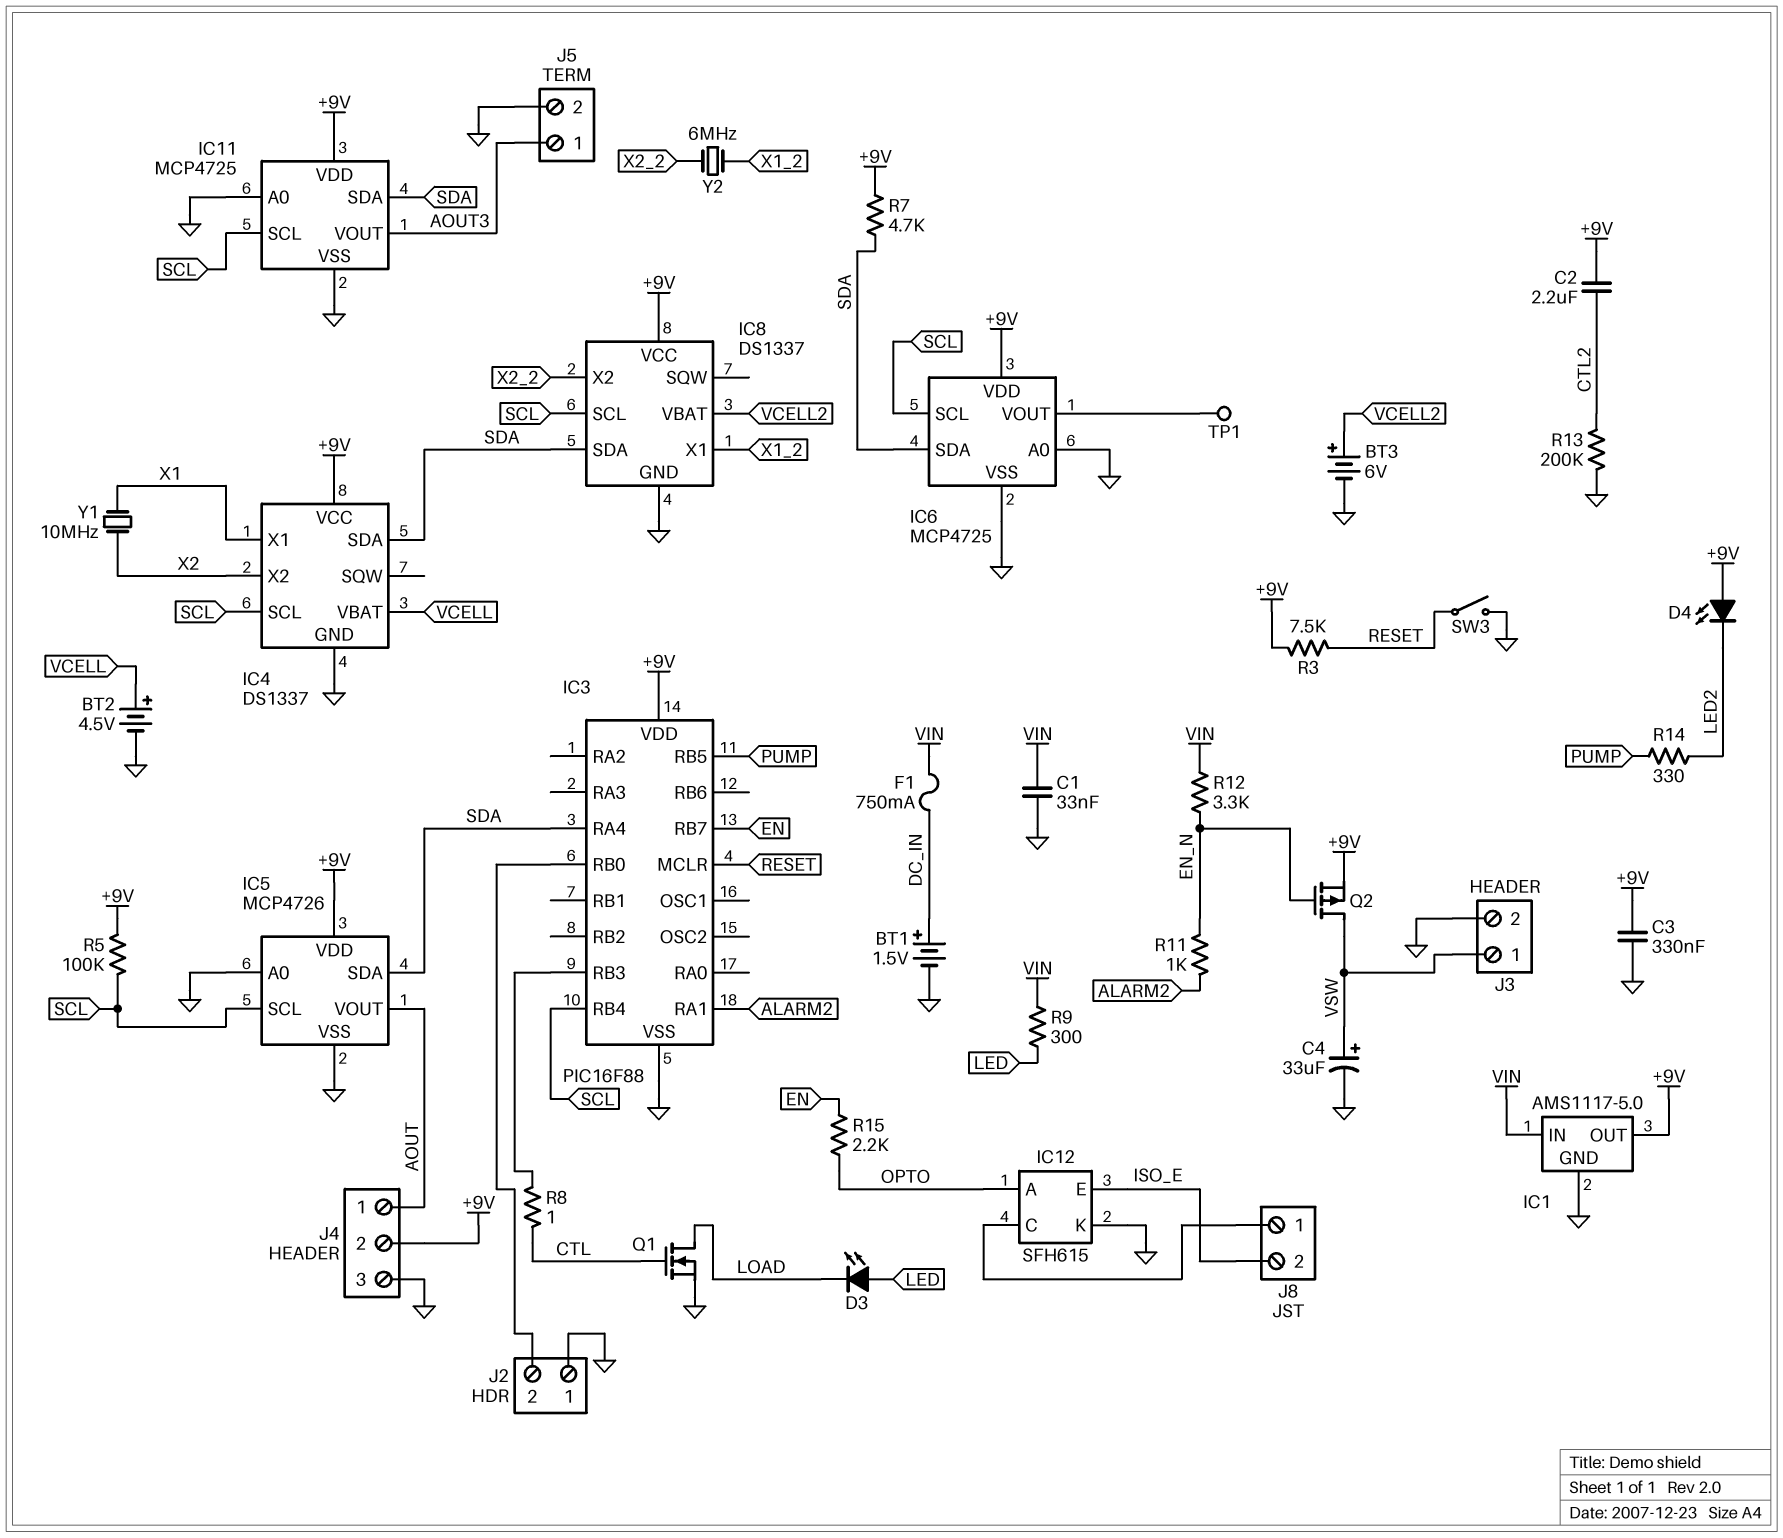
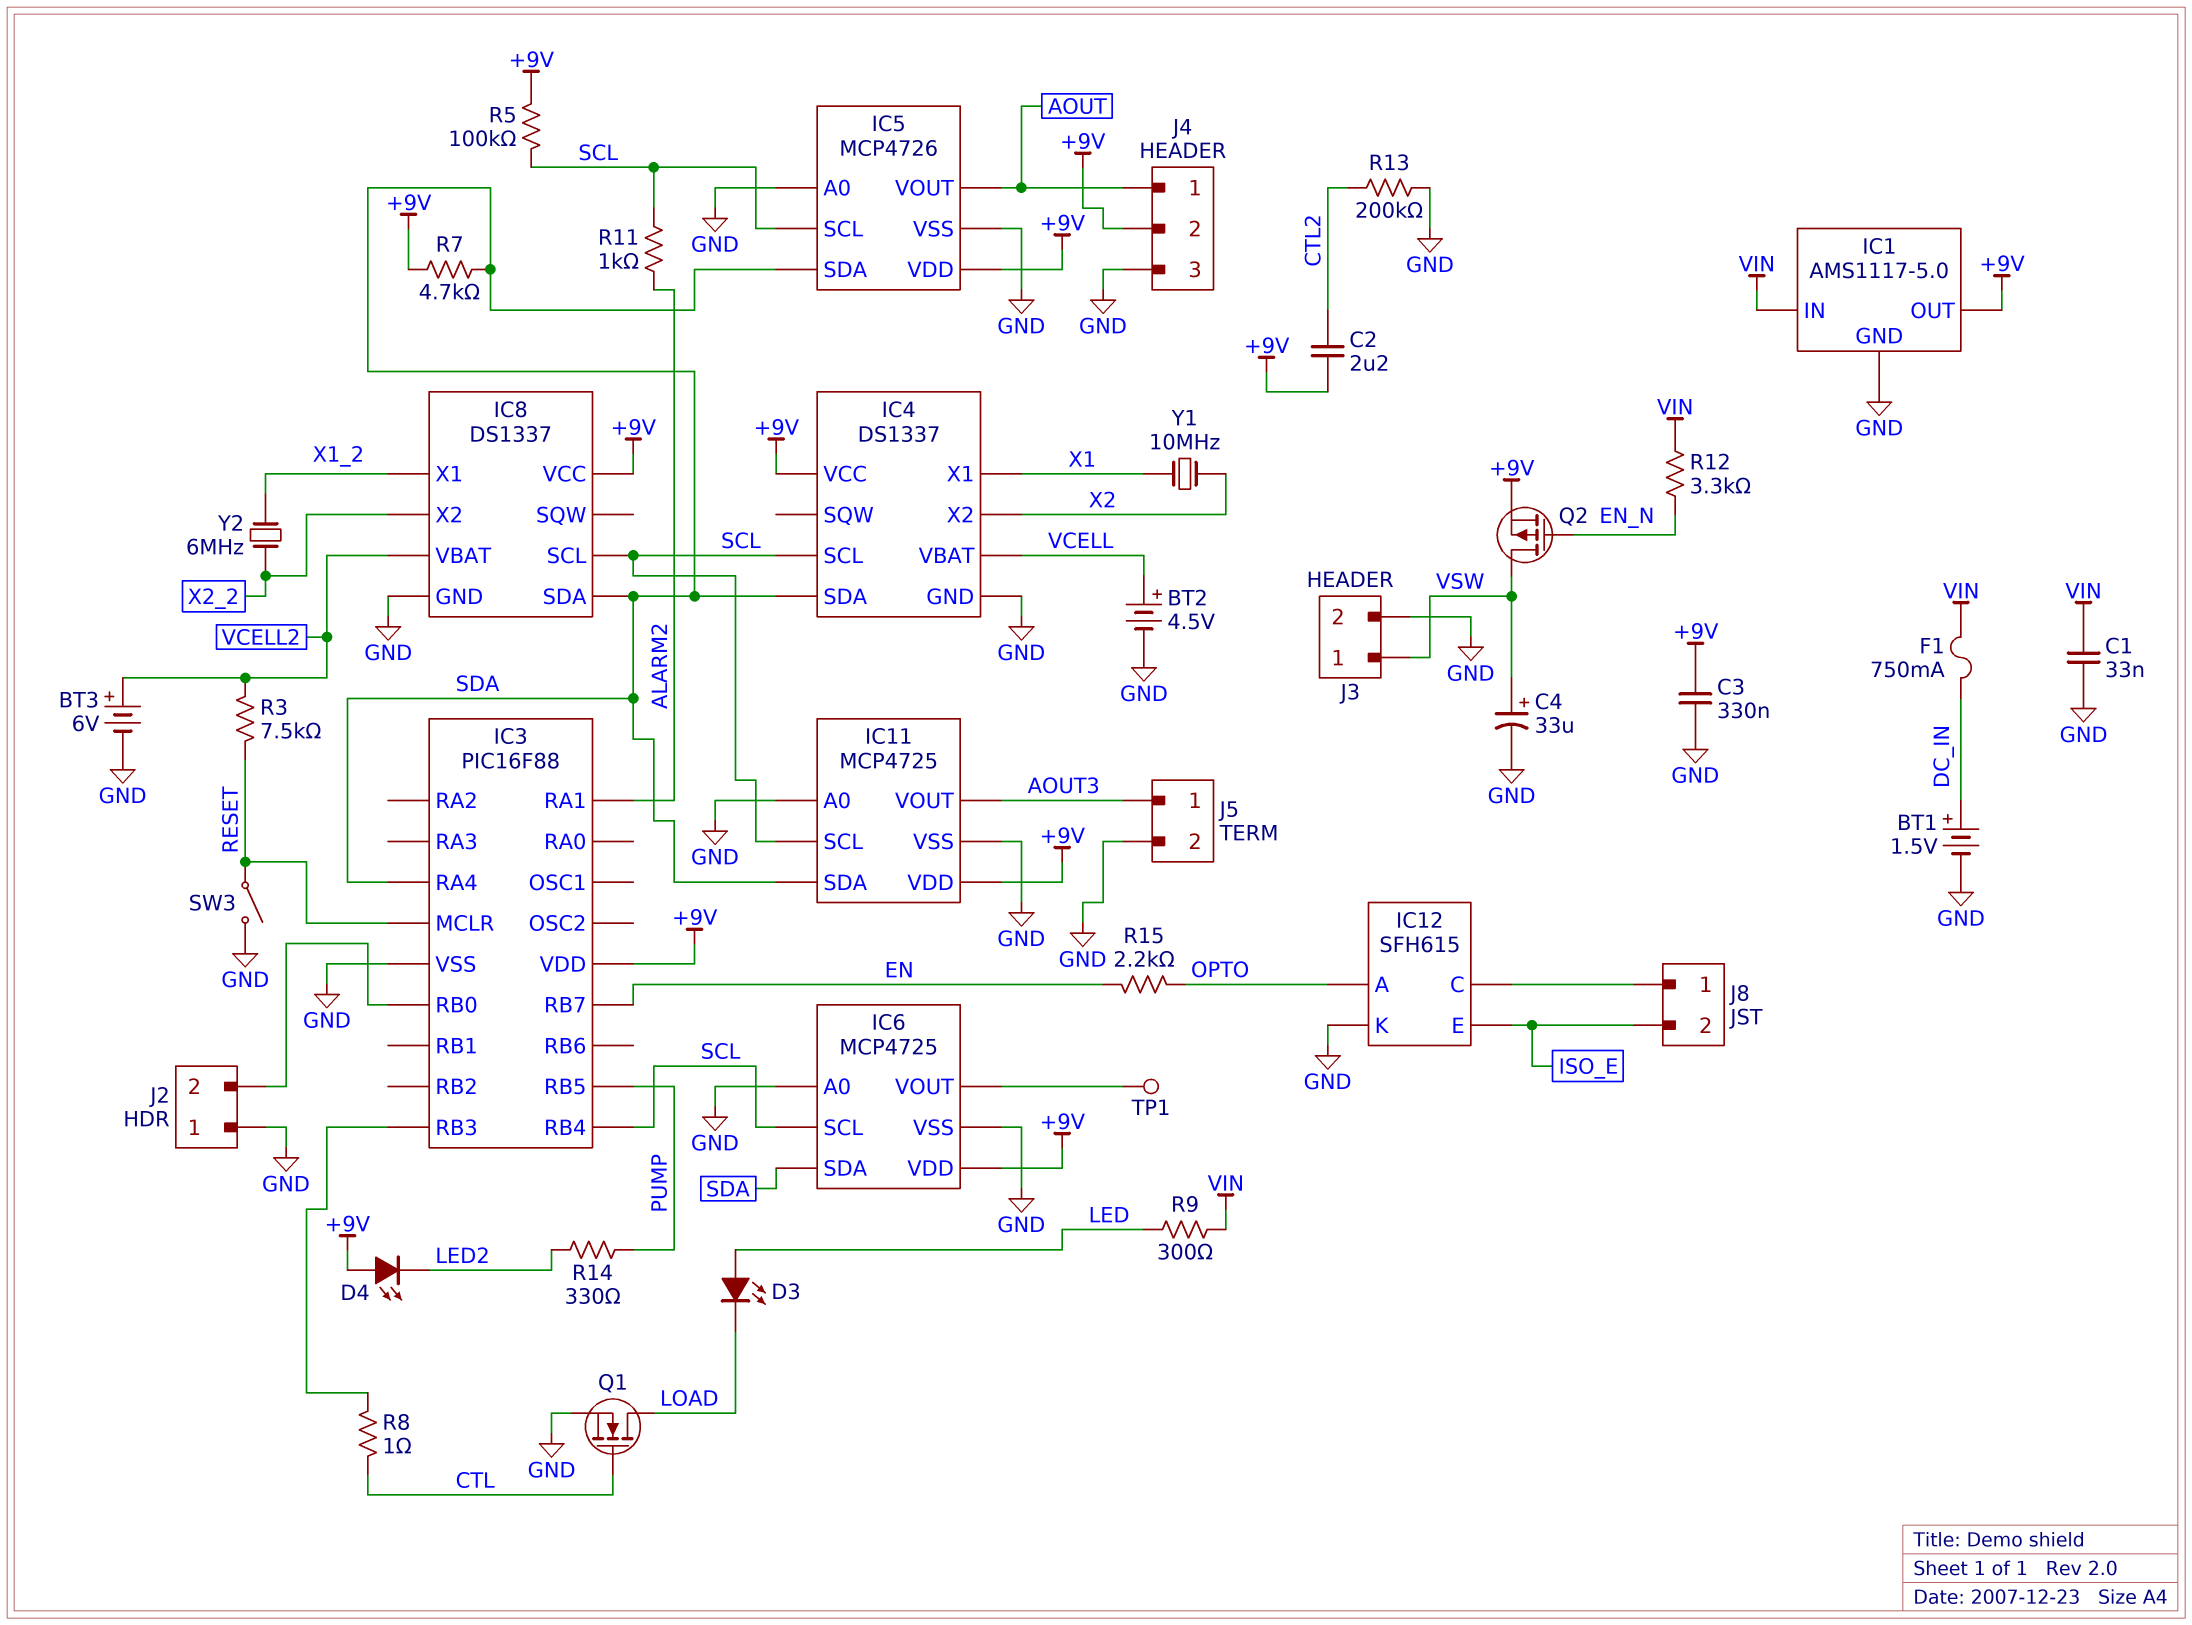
R3: 7.5k (+9V, RESET) -> 7.5k (RESET, VCELL2)
R11: 1k (ALARM2, EN_N) -> 1k (ALARM2, SCL)

